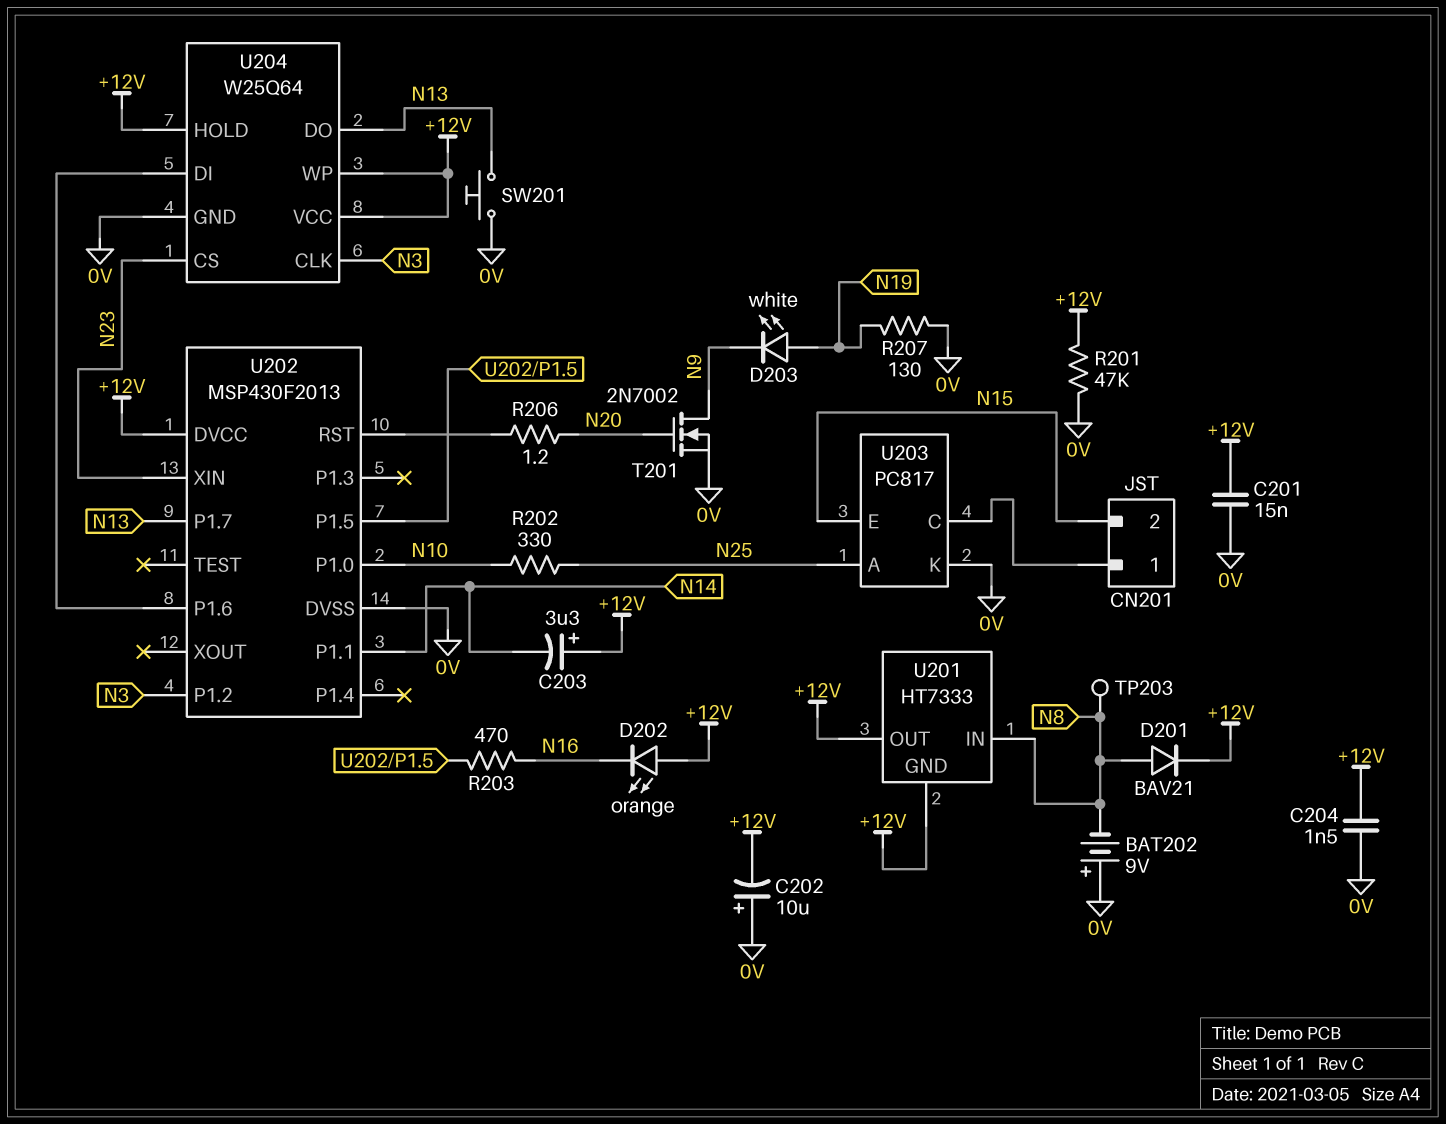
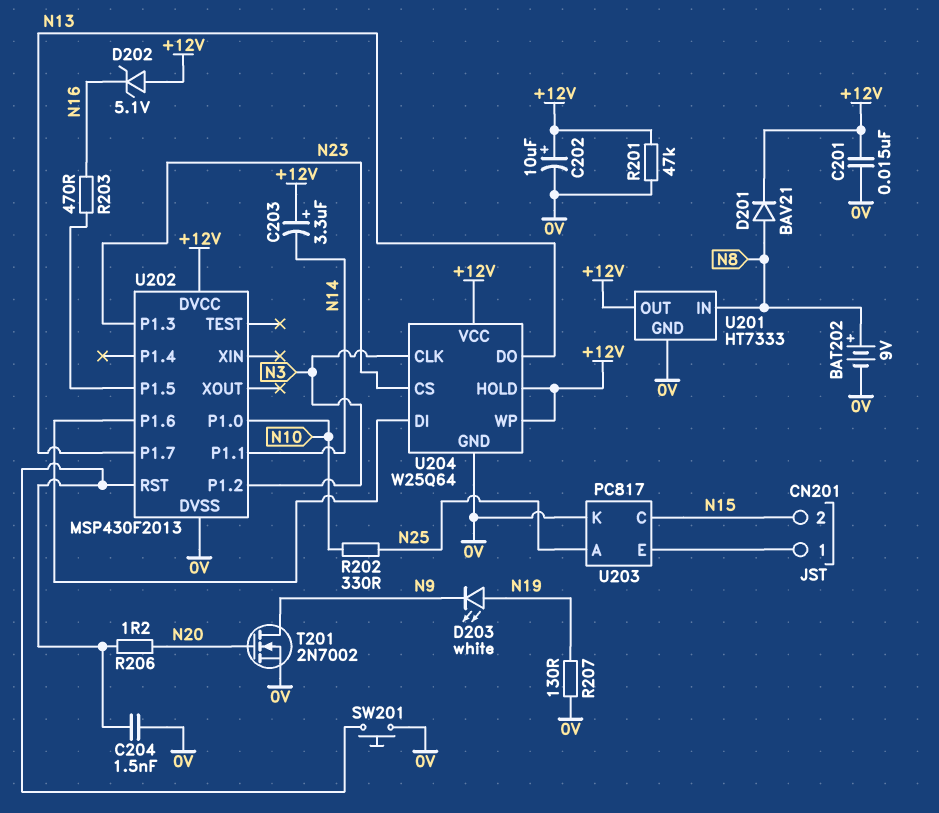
BAT202: 9V (plus 0V, minus N8) -> 9V (plus N8, minus 0V)
C202: 10uF (plus 0V, minus +12V) -> 10uF (plus +12V, minus 0V)
C204: 1.5nF (+12V, 0V) -> 1.5nF (0V, U202/RST)
D202: LED orange (A +12V, K N16) -> zener 5.1V (A +12V, K N16)
SW201: button (0V, N13) -> button (0V, U202/RST)
TP203: test point (N8) -> none
U201 pin GND: +12V -> 0V
U202 pin P1.3: none -> N23
U202 pin XIN: N23 -> none
U203 pin C: CN201/1 -> N15
U203 pin E: N15 -> CN201/1

